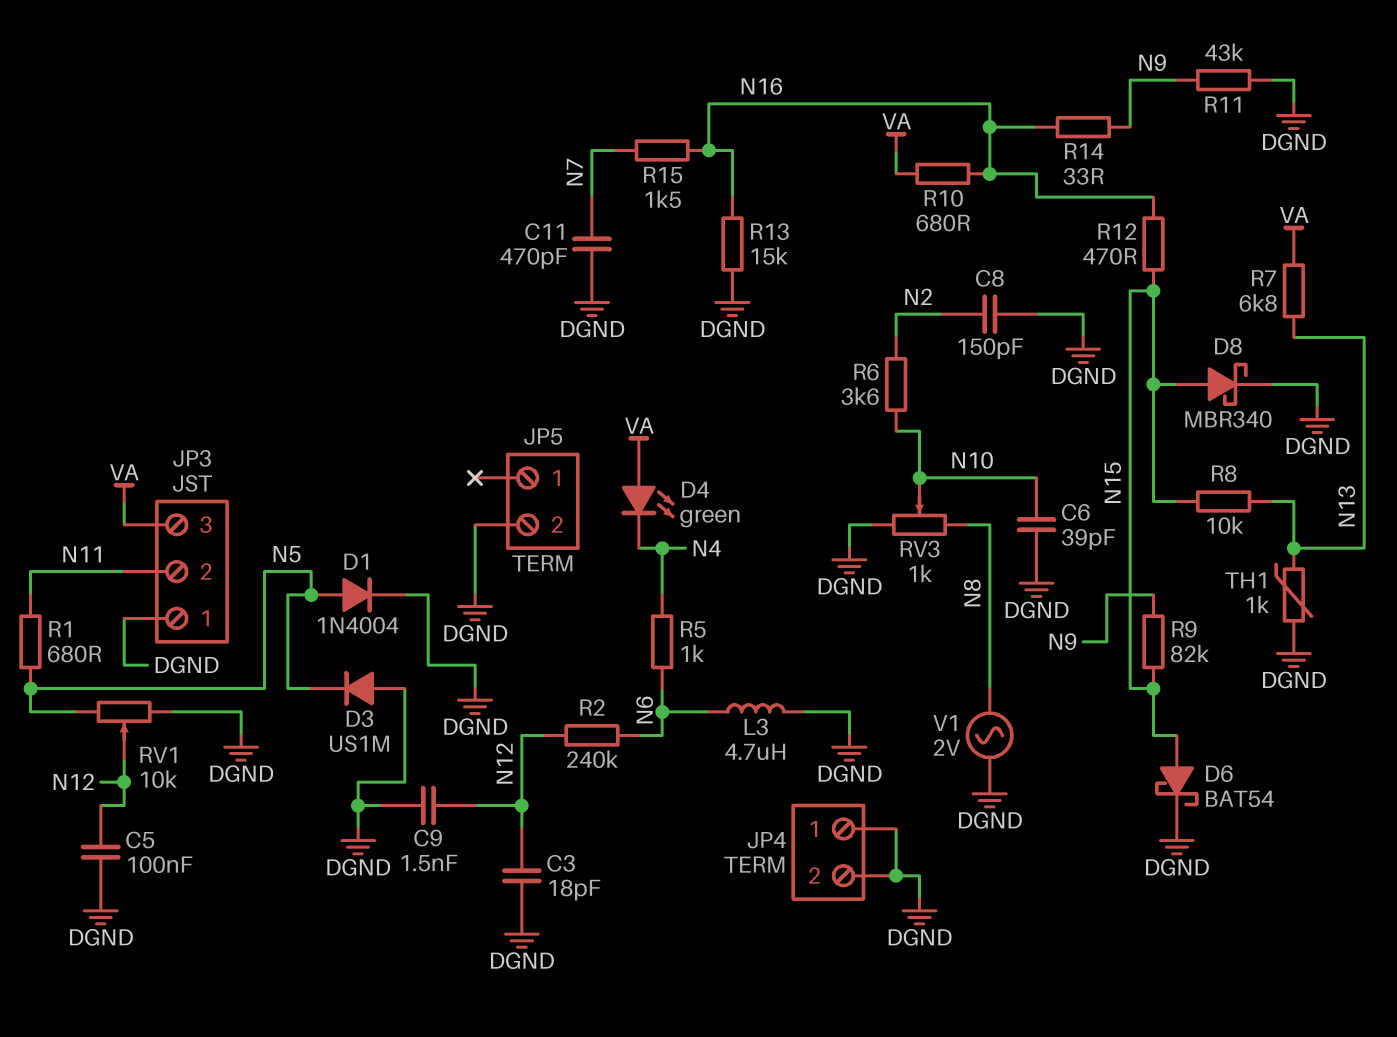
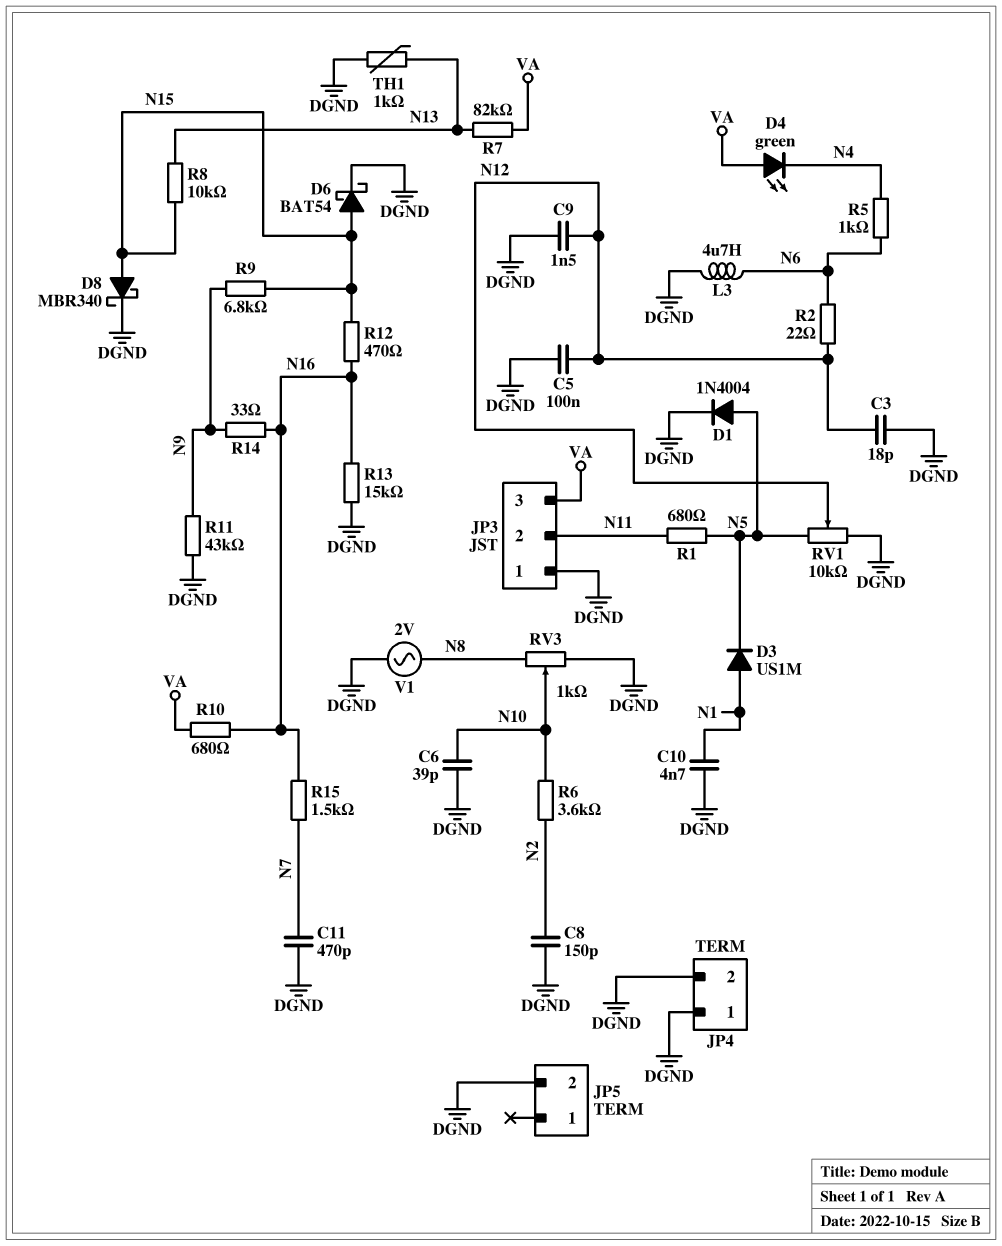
C10: none -> 4.7nF (DGND, N1)
D3: diode US1M (A DGND, K N5) -> diode US1M (A N1, K N5)
R2: 240k (N6, N12) -> 22 (N6, N12)
R7: 6.8k (N13, VA) -> 82k (N13, VA)
R9: 82k (N9, N15) -> 6.8k (N9, N15)

